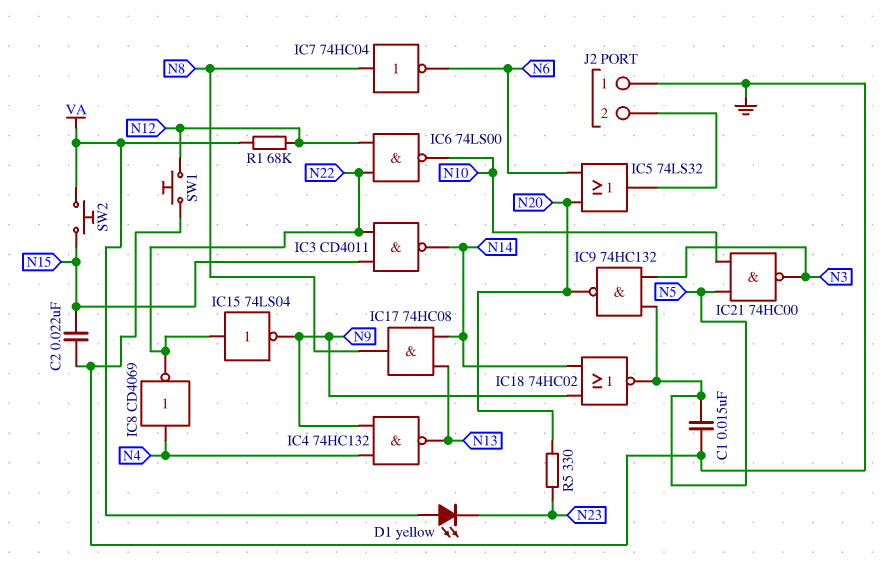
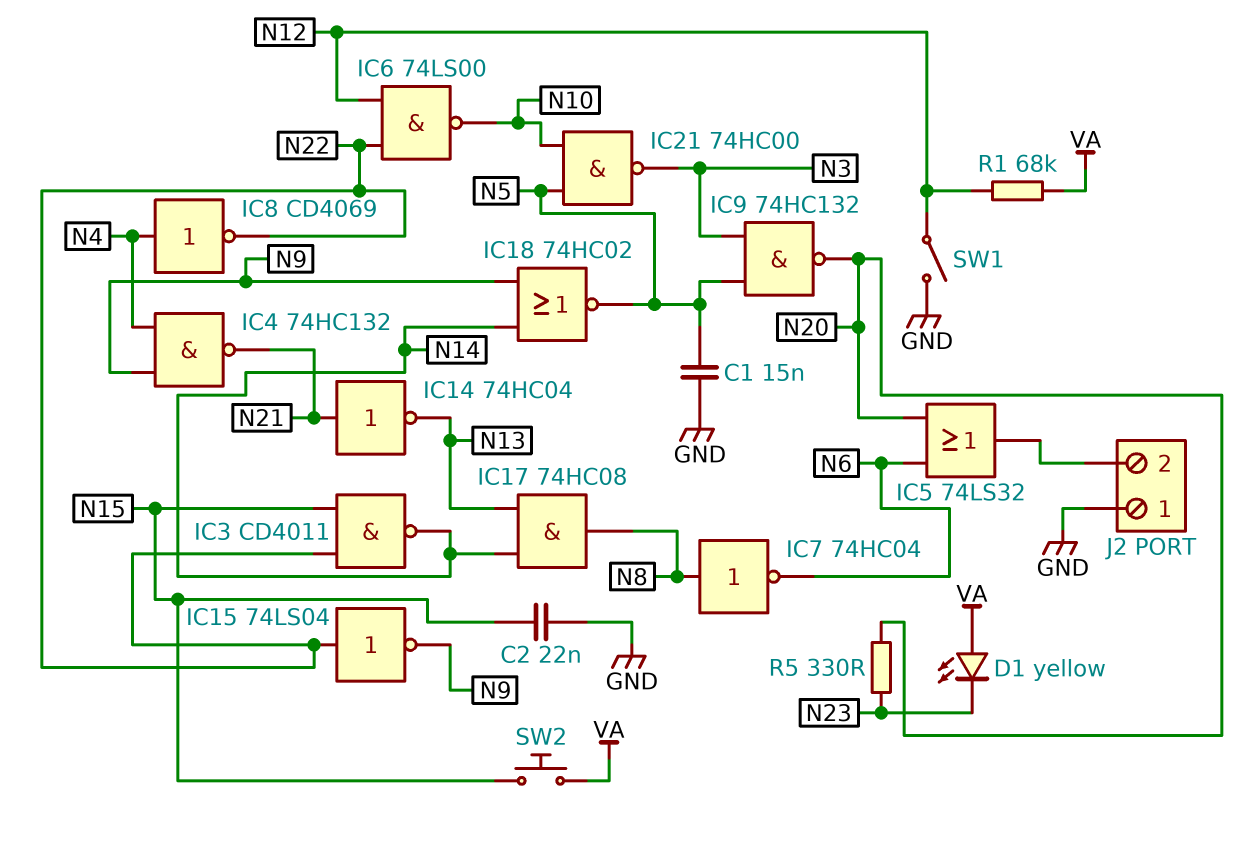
IC4: NAND 74HC132 (in N4, in N9, out N13) -> NAND 74HC132 (in N4, in N9, out N21)
IC14: none -> NOT 74HC04 (in N21, out N13)
SW1: button (GND, N12) -> switch (GND, N12)

